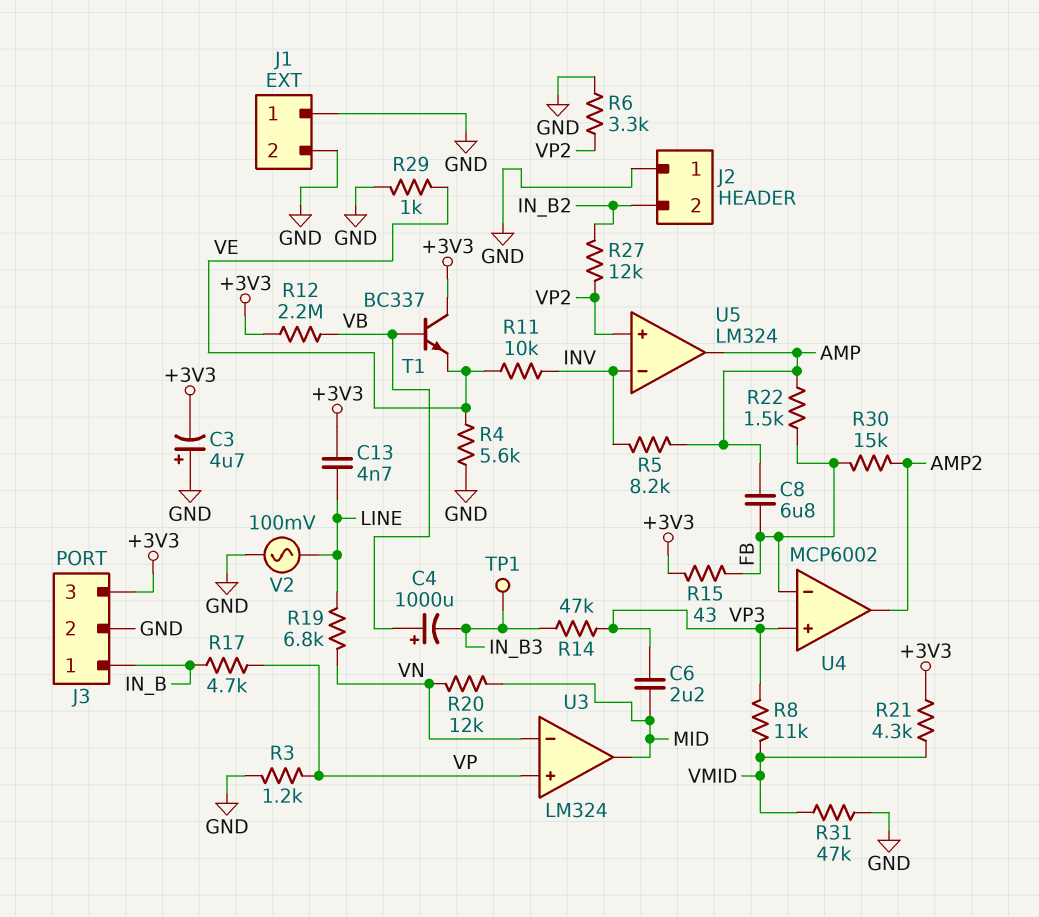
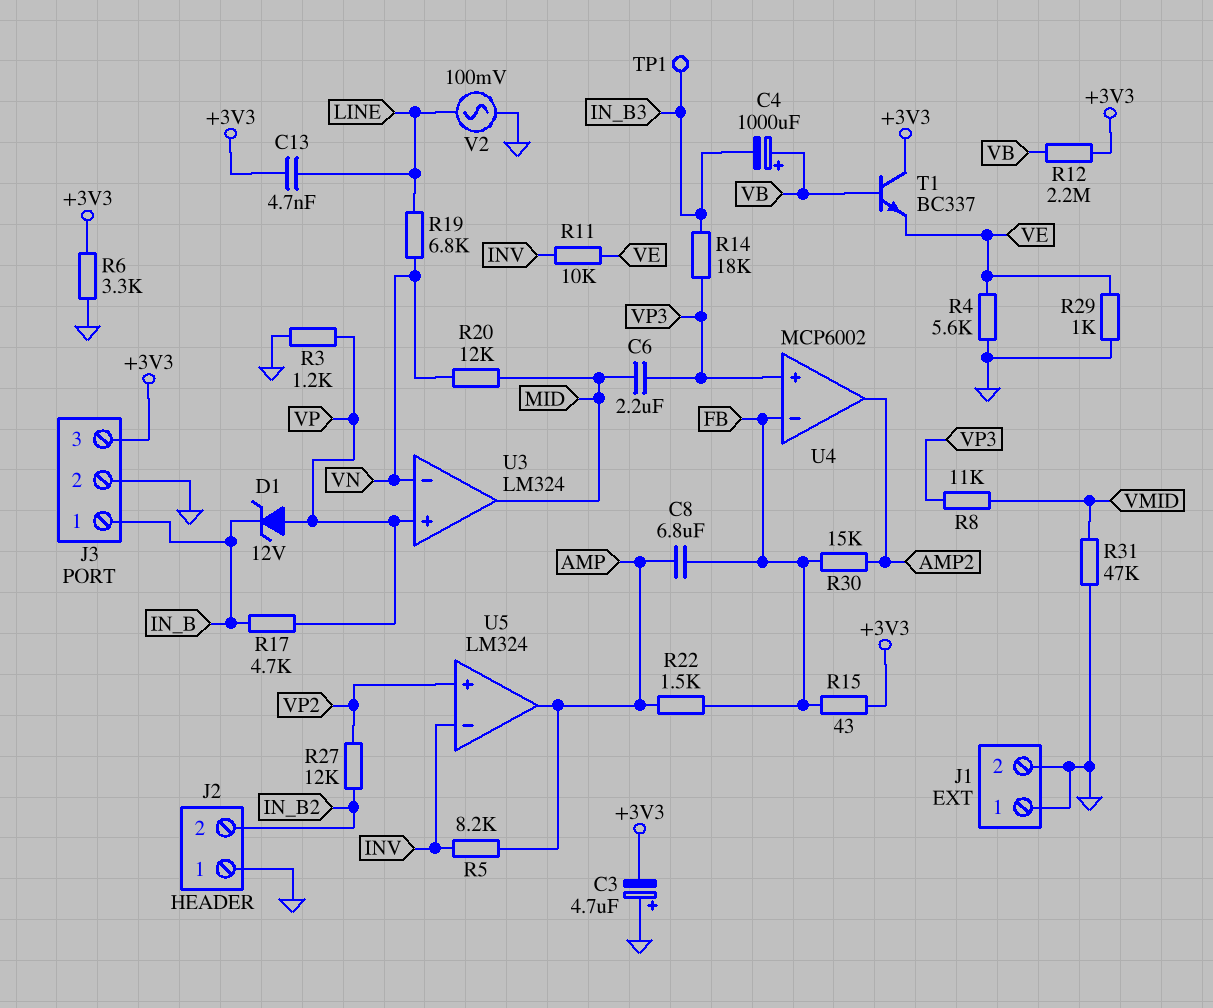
D1: none -> zener 12V (A VP, K IN_B)
R6: 3.3k (GND, VP2) -> 3.3k (+3V3, GND)
R14: 47k (IN_B3, VP3) -> 18k (IN_B3, VP3)
R21: 4.3k (+3V3, VMID) -> none

